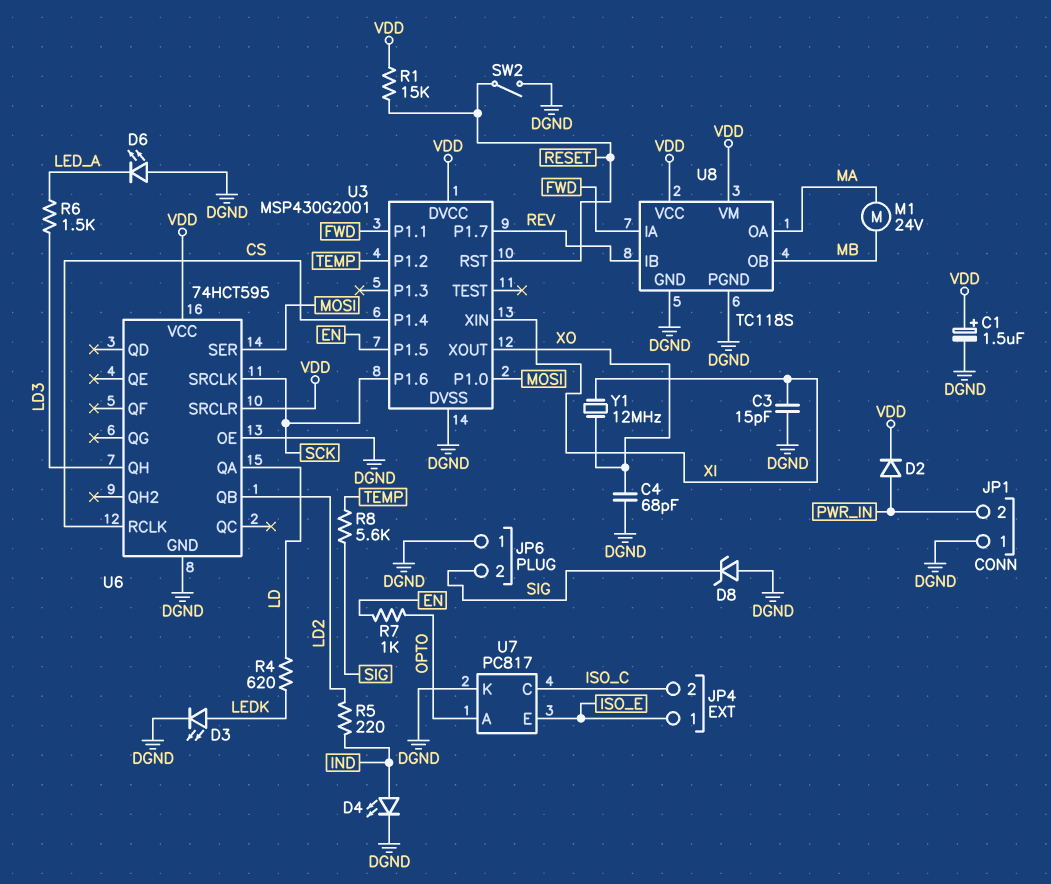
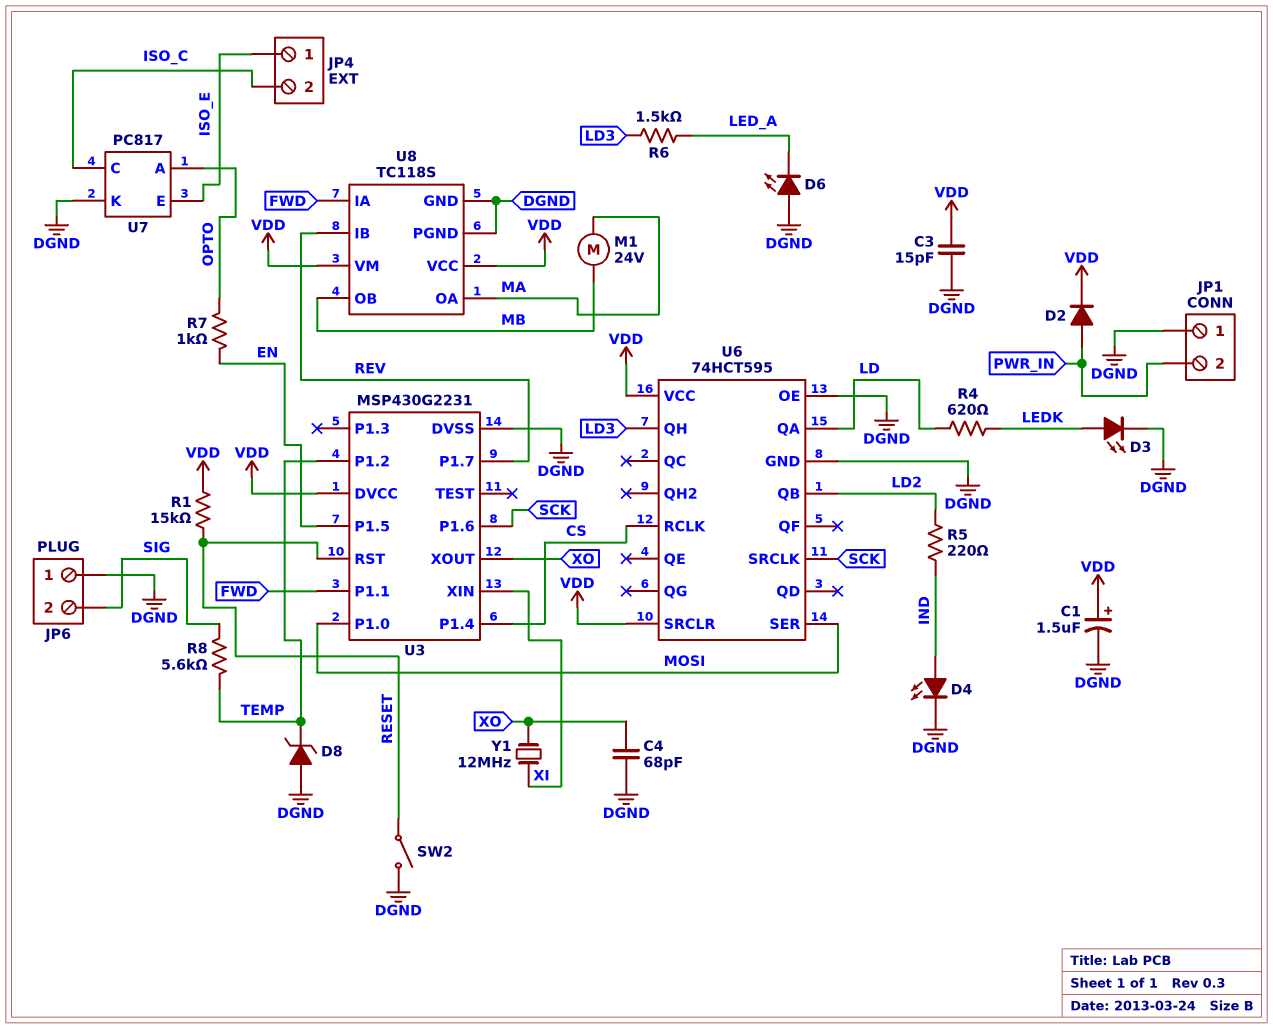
C3: 15pF (DGND, XI) -> 15pF (DGND, VDD)
D8: zener (A DGND, K SIG) -> zener (A DGND, K TEMP)
U3: MSP430G2001 -> MSP430G2231

